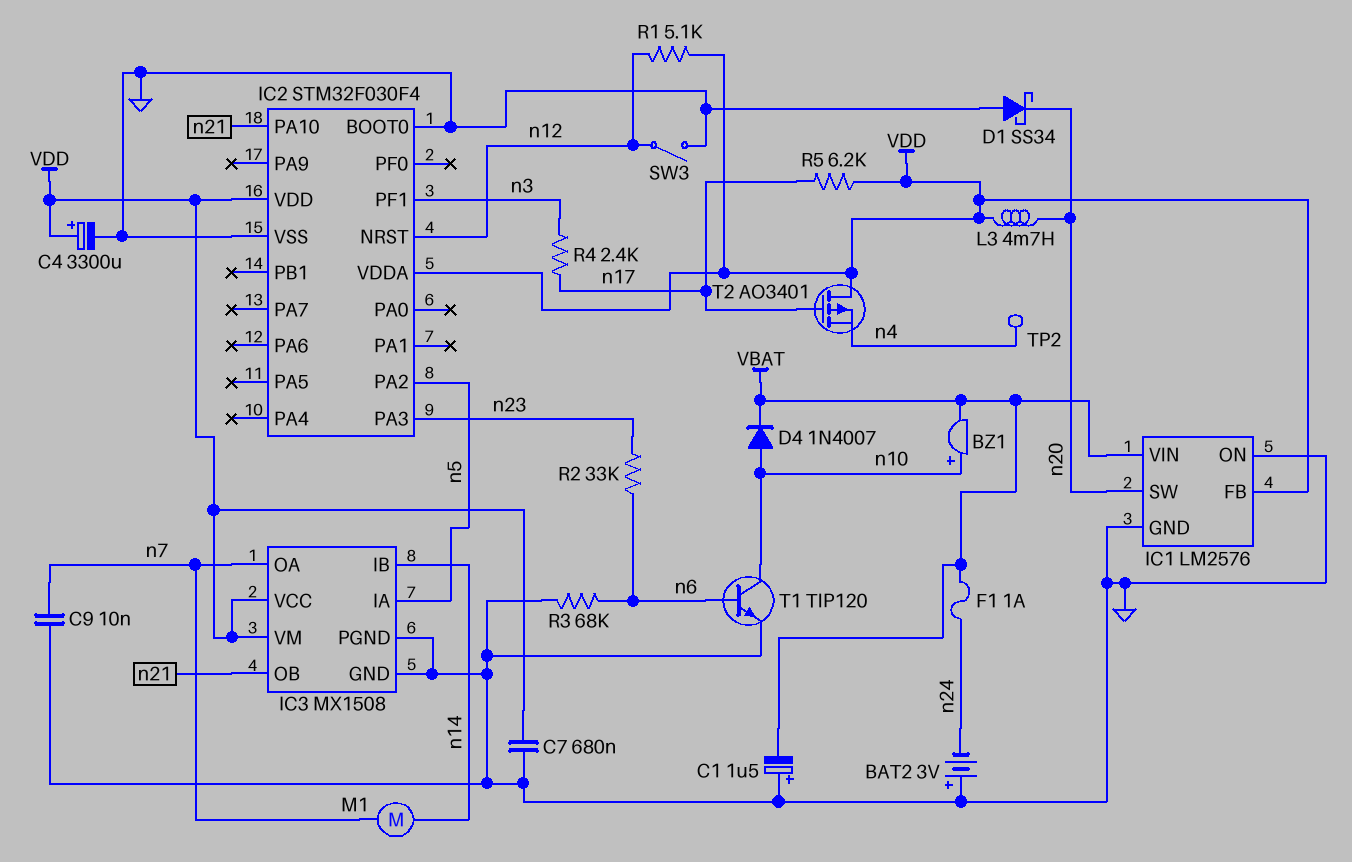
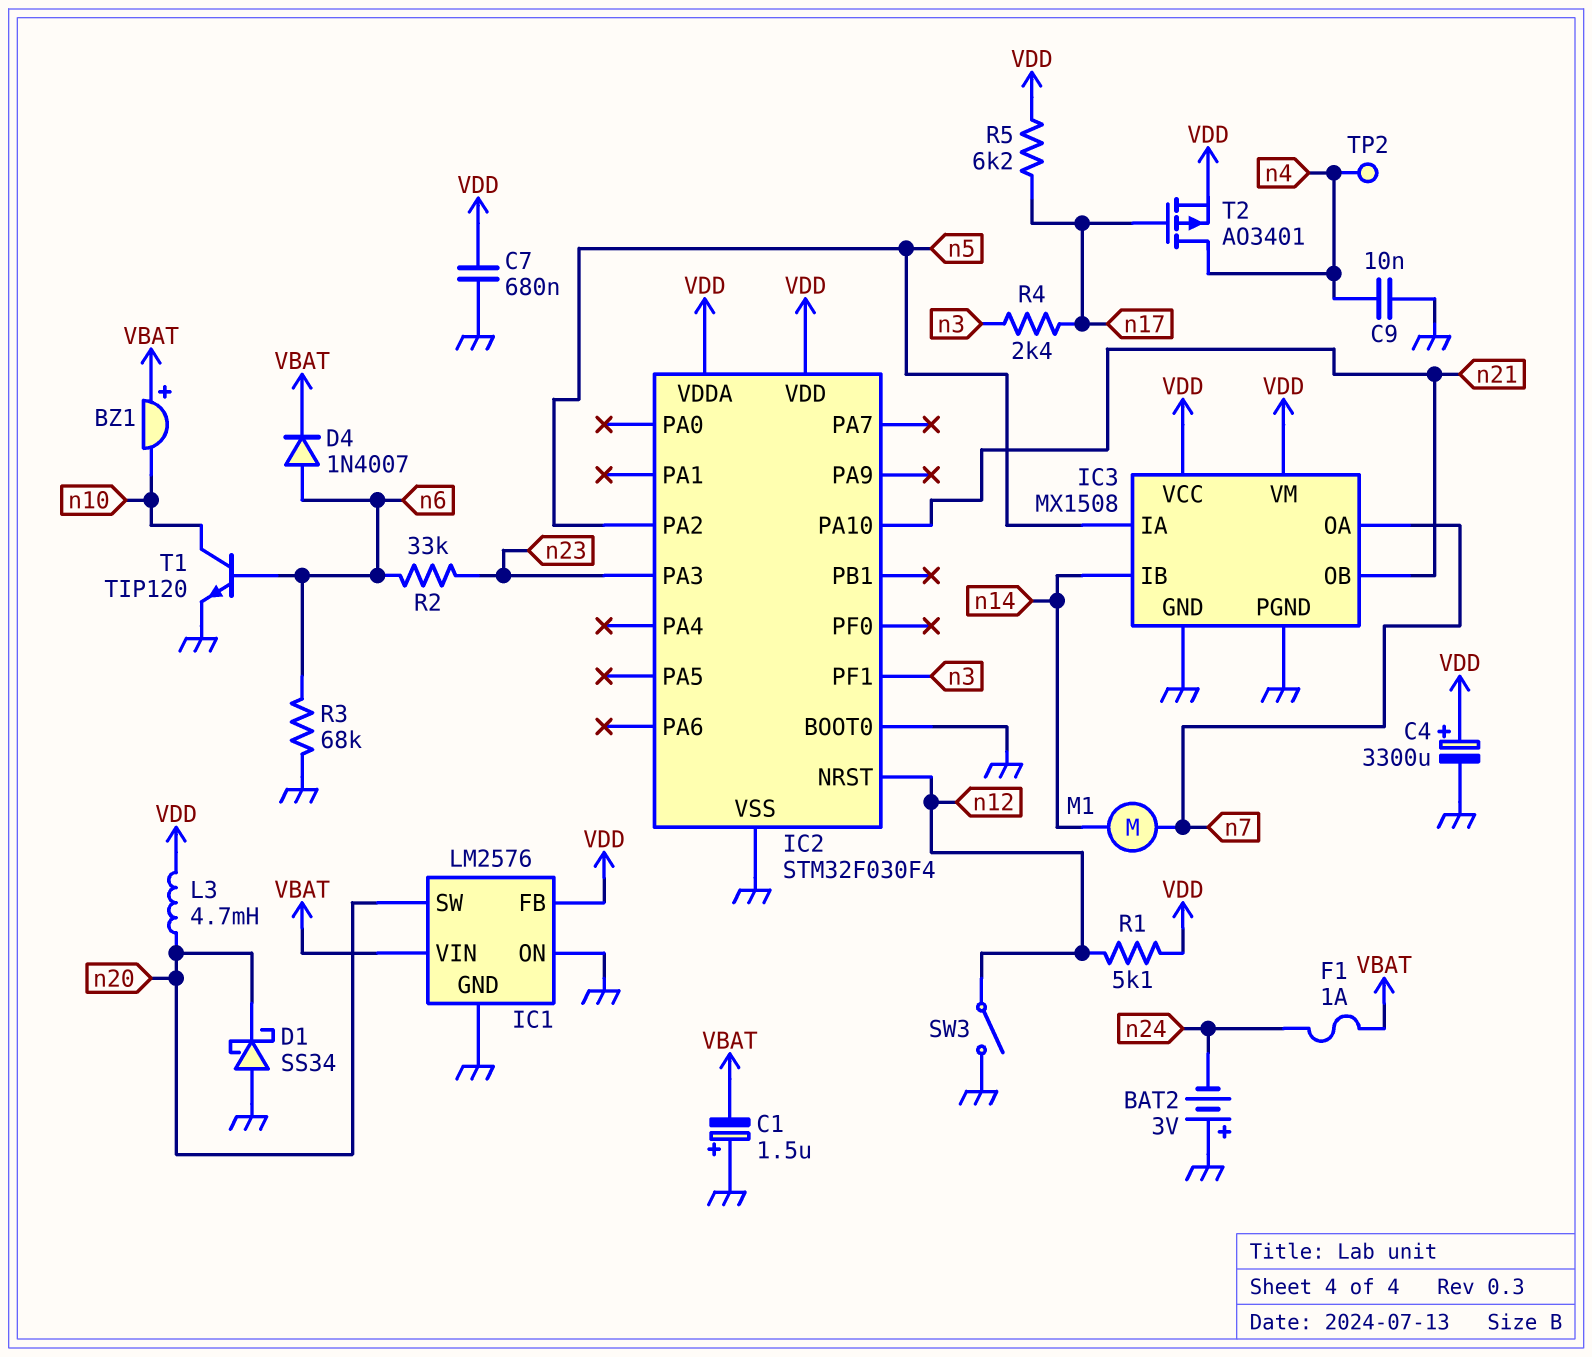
BZ1: buzzer (plus n10, minus VBAT) -> buzzer (plus VBAT, minus n10)
C9: 10nF (GND, n7) -> 10nF (GND, n4)
D4: diode 1N4007 (A n10, K VBAT) -> diode 1N4007 (A n6, K VBAT)
T2: PMOS AO3401 (G n17, D VDD, S n4) -> PMOS AO3401 (G n17, D n4, S VDD)

